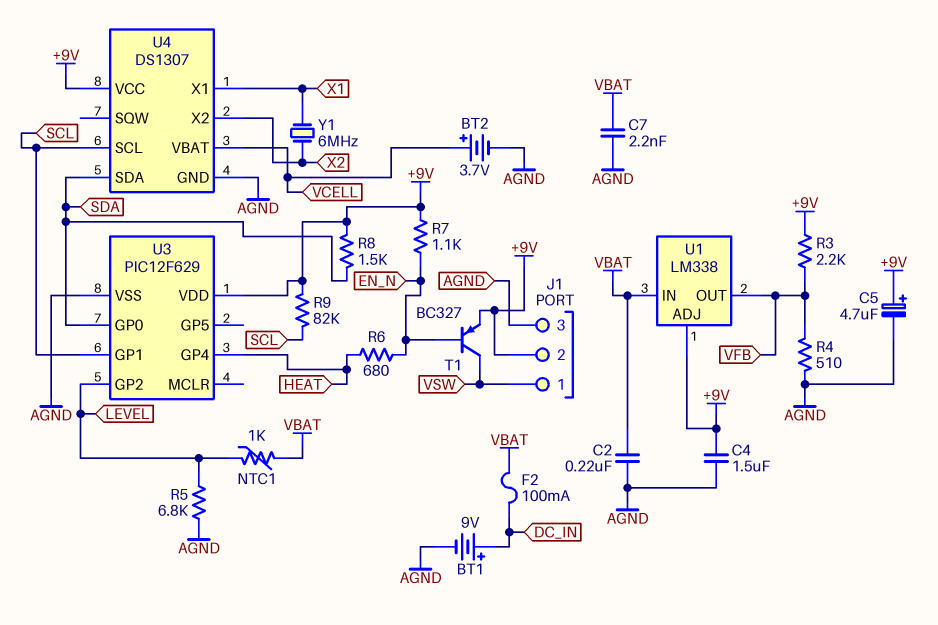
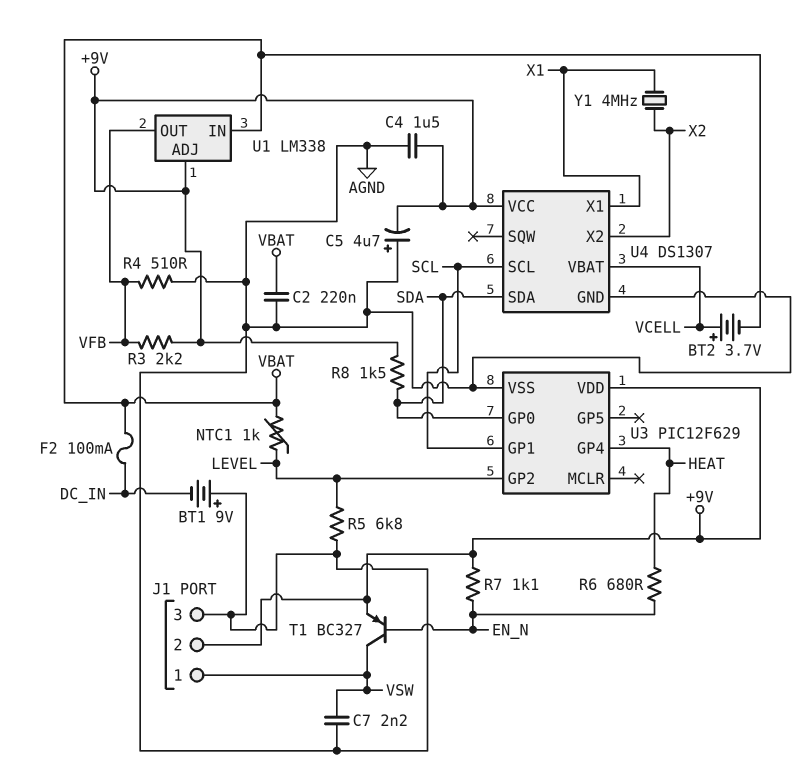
BT1: 9V (plus DC_IN, minus AGND) -> 9V (plus AGND, minus DC_IN)
BT2: 3.7V (plus VCELL, minus AGND) -> 3.7V (plus VCELL, minus VBAT)
C5: 4.7uF (plus +9V, minus AGND) -> 4.7uF (plus AGND, minus +9V)
C7: 2.2nF (AGND, VBAT) -> 2.2nF (AGND, VSW)
R9: 82k (+9V, SCL) -> none
Y1: 6MHz (X1, X2) -> 4MHz (X1, X2)

